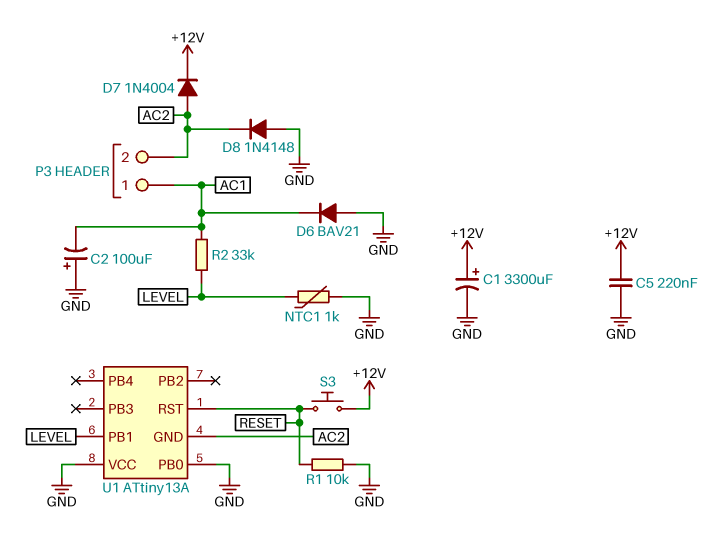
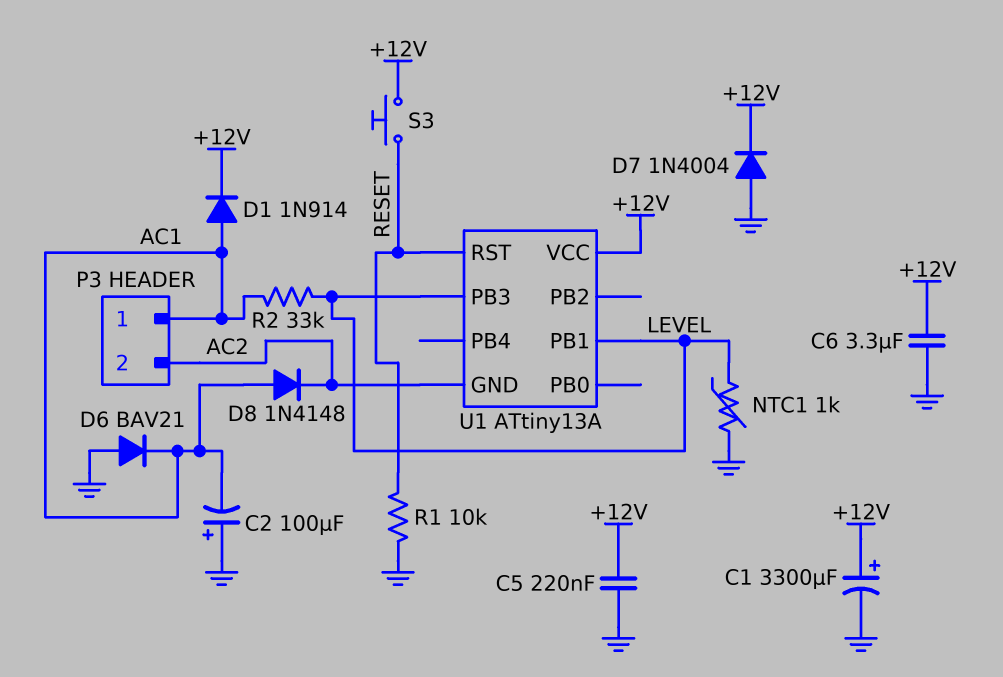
C6: none -> 3.3uF (+12V, GND)
D1: none -> diode 1N914 (A AC1, K +12V)
D7: diode 1N4004 (A AC2, K +12V) -> diode 1N4004 (A GND, K +12V)
D8: diode 1N4148 (A GND, K AC2) -> diode 1N4148 (A AC1, K AC2)
U1 pin PB0: GND -> none
U1 pin PB3: none -> LEVEL
U1 pin VCC: GND -> +12V

